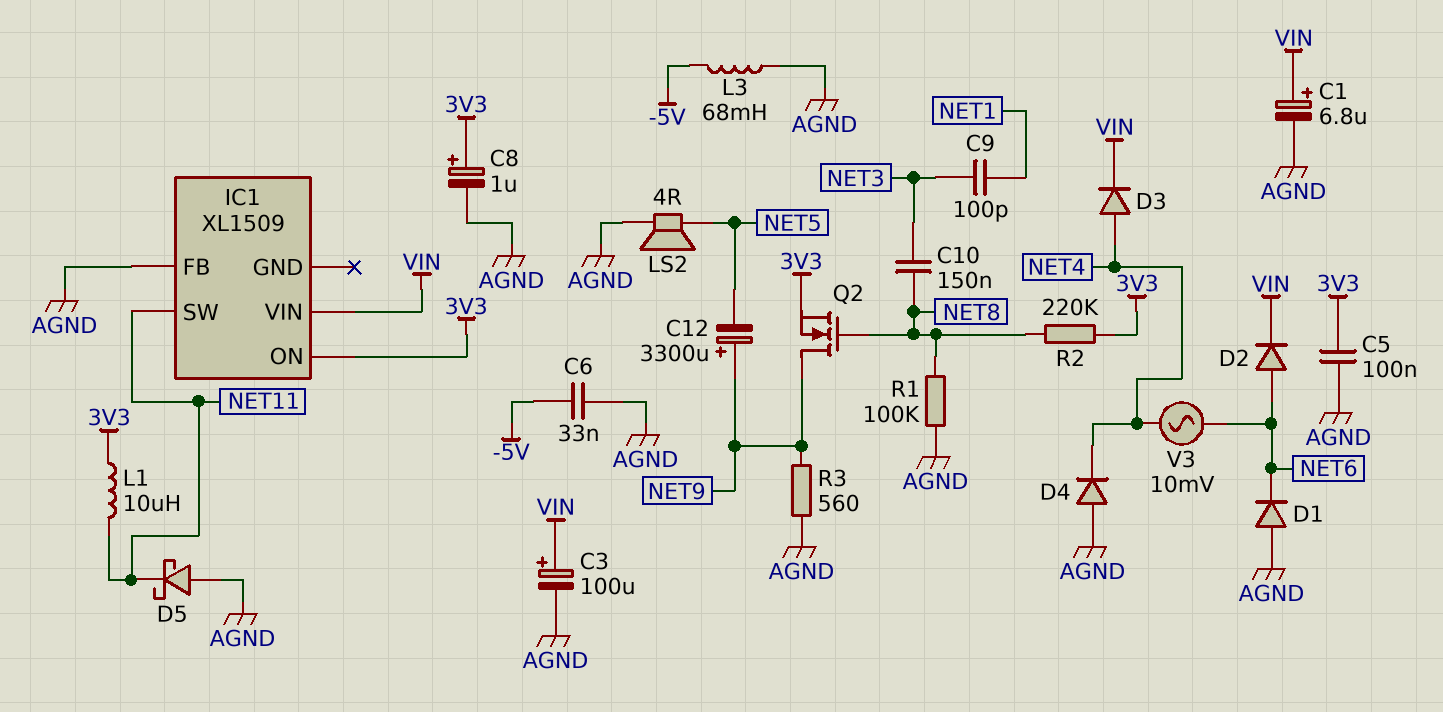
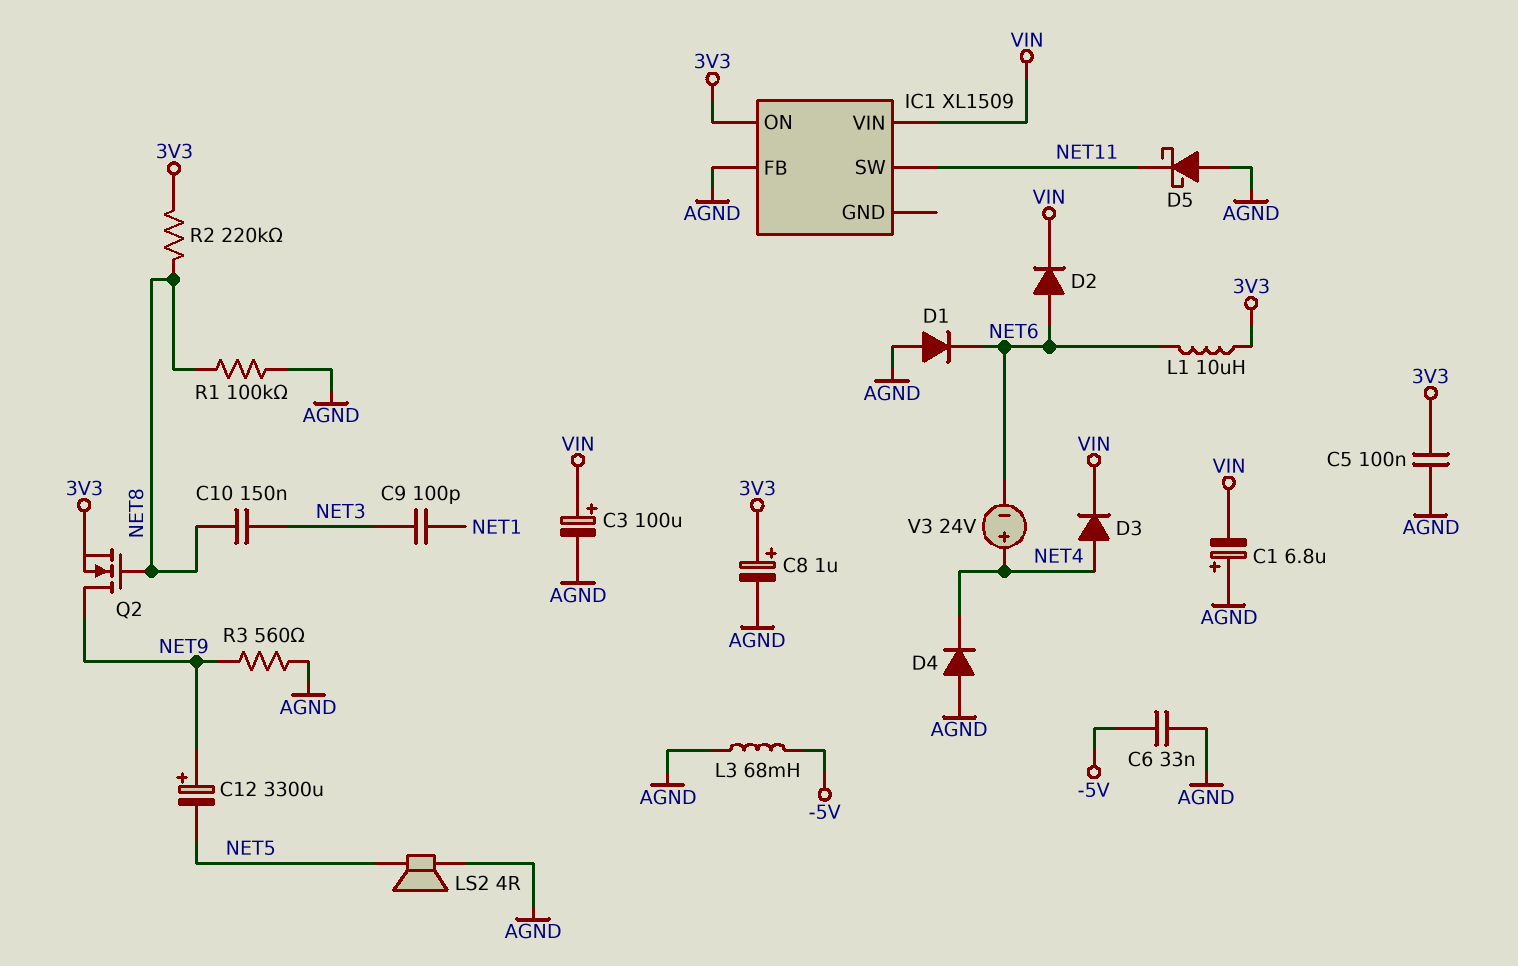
C1: 6.8uF (plus VIN, minus AGND) -> 6.8uF (plus AGND, minus VIN)
L1: 10uH (3V3, NET11) -> 10uH (3V3, NET6)
V3: AC 10mV (NET4, NET6) -> 24V (plus NET4, minus NET6)

